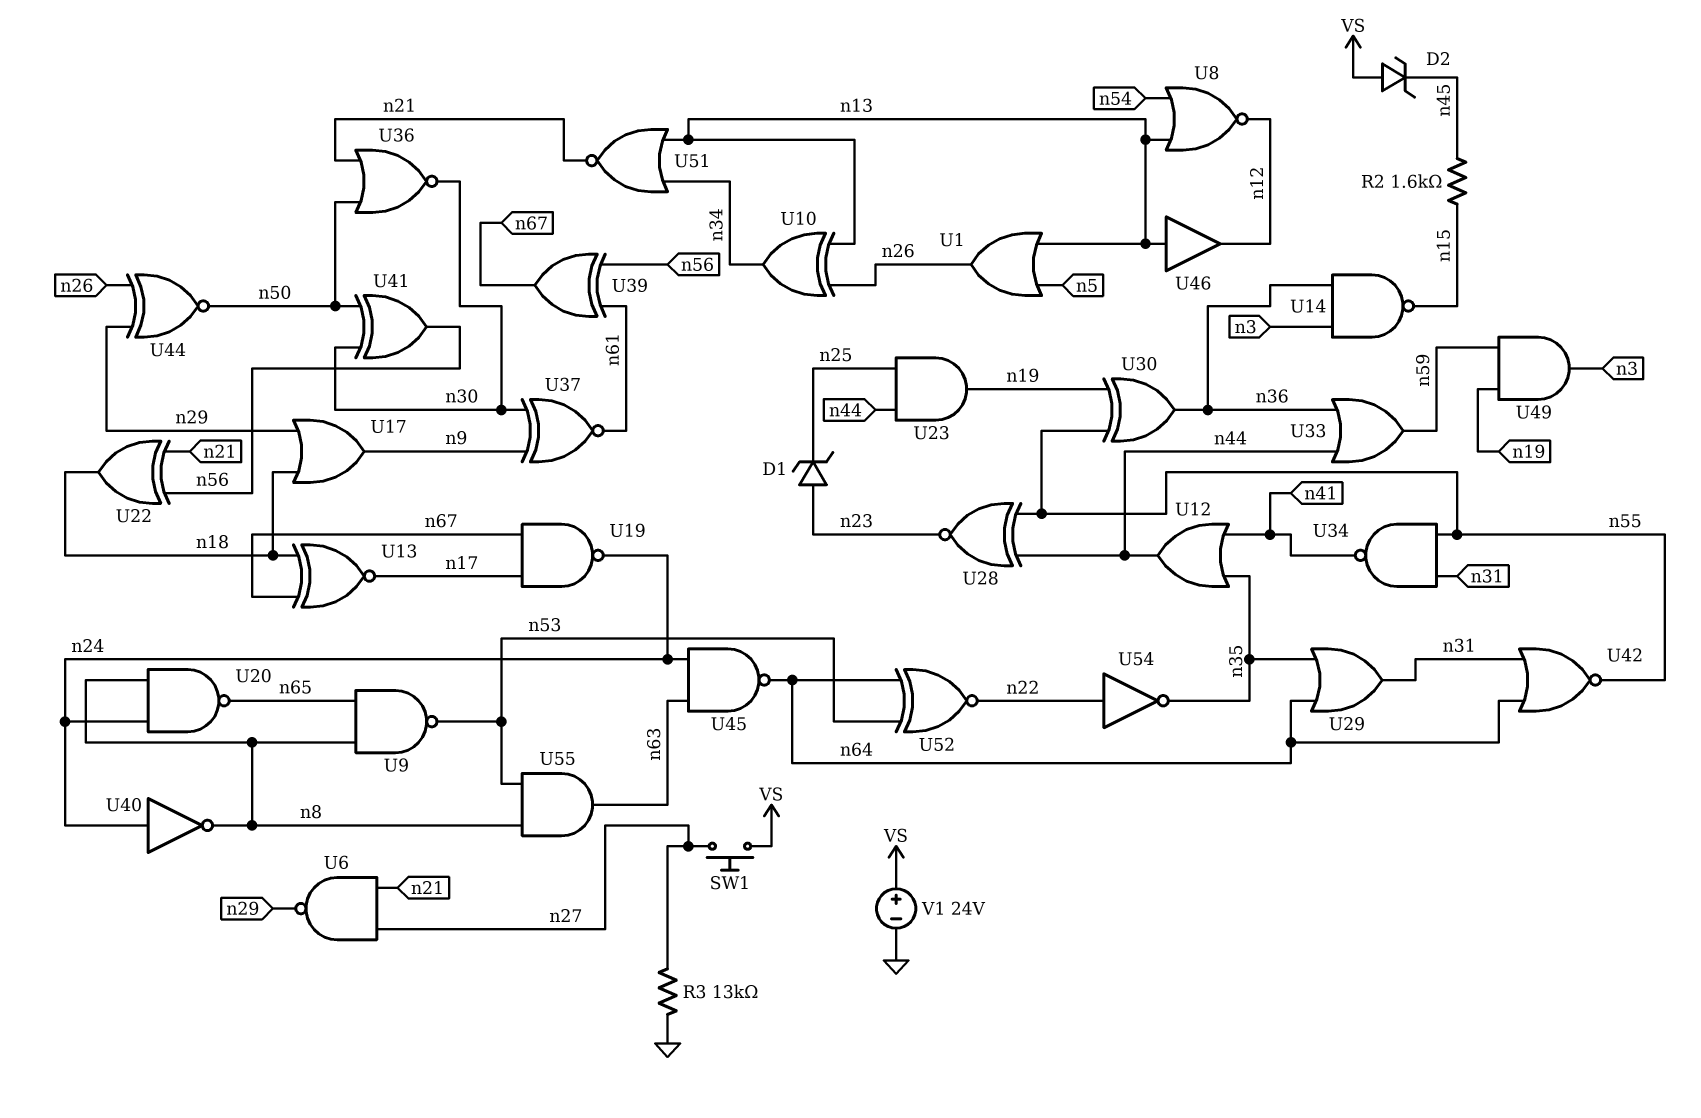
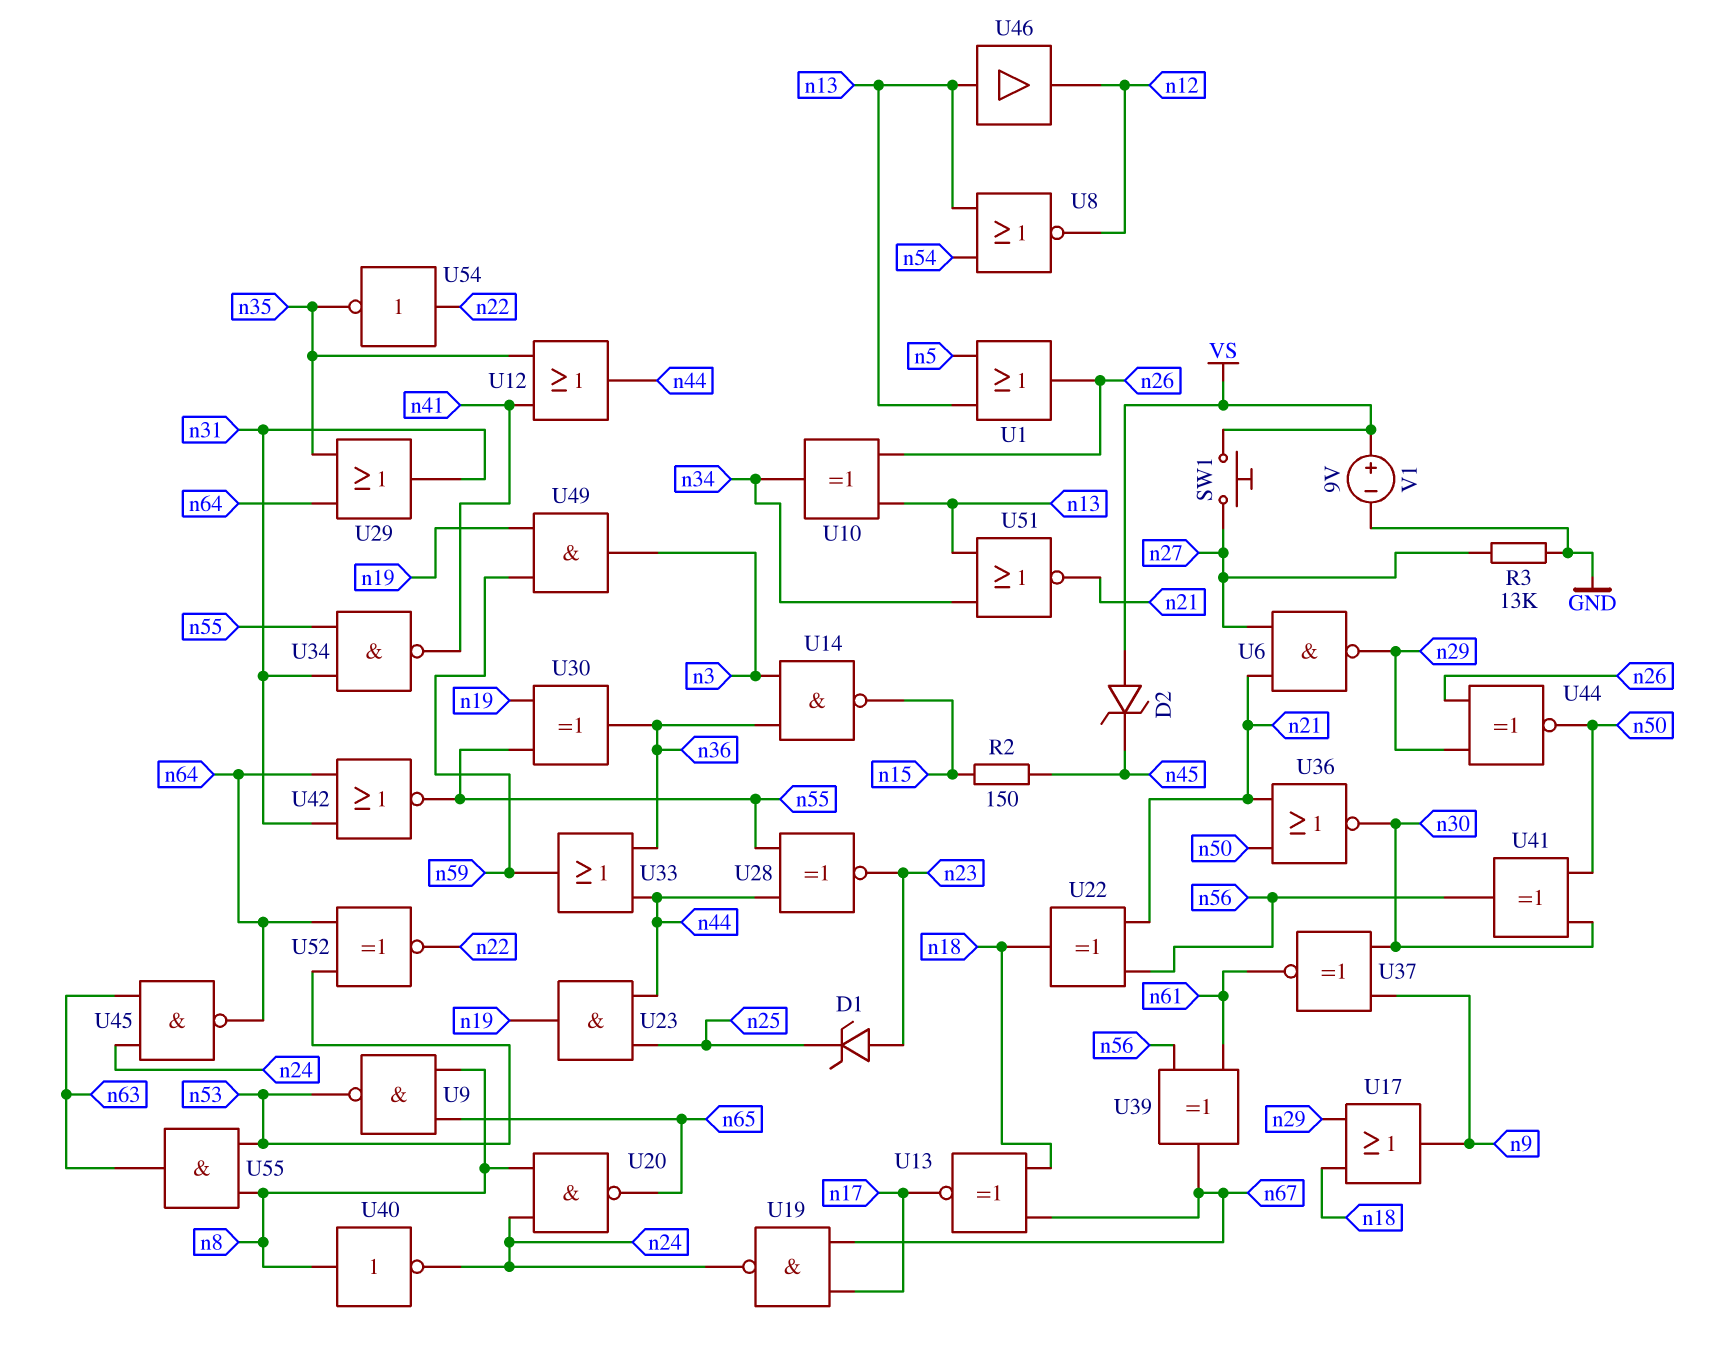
R2: 1.6k (n15, n45) -> 150 (n15, n45)
U40: NOT (in n24, out n8) -> NOT (in n8, out n24)
V1: 24V (plus VS, minus GND) -> 9V (plus VS, minus GND)

